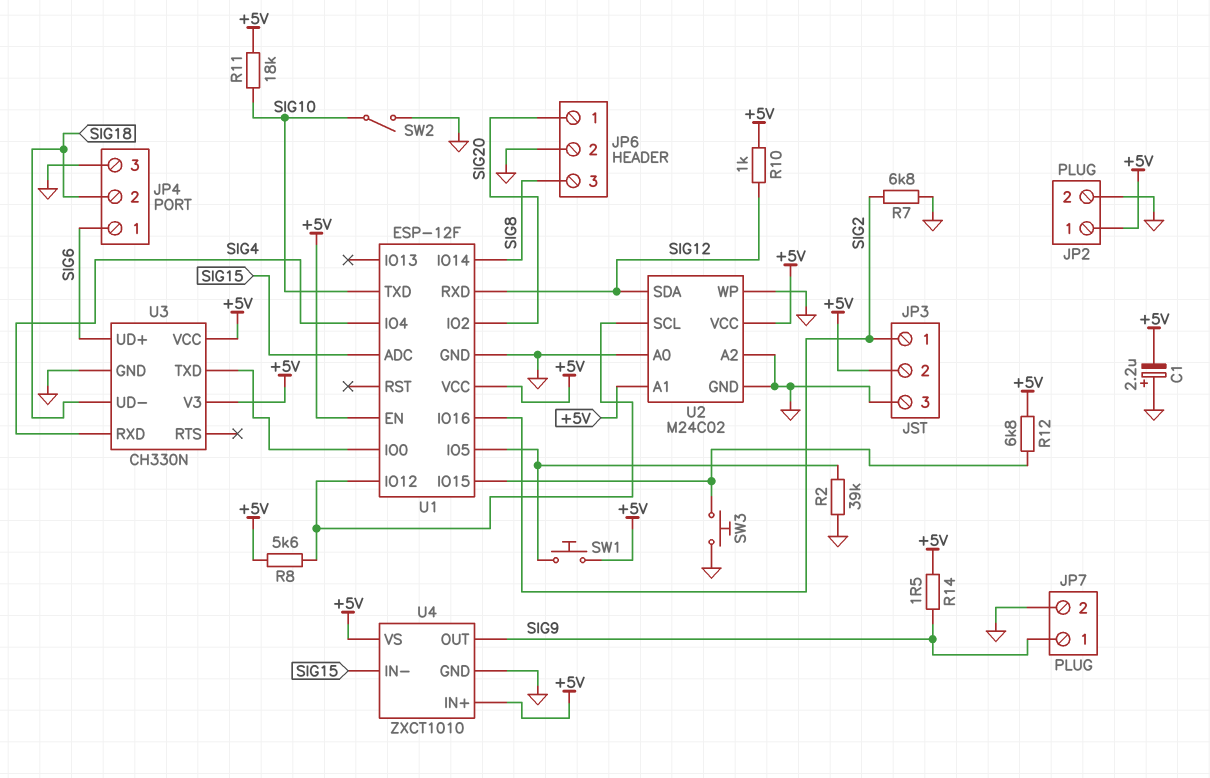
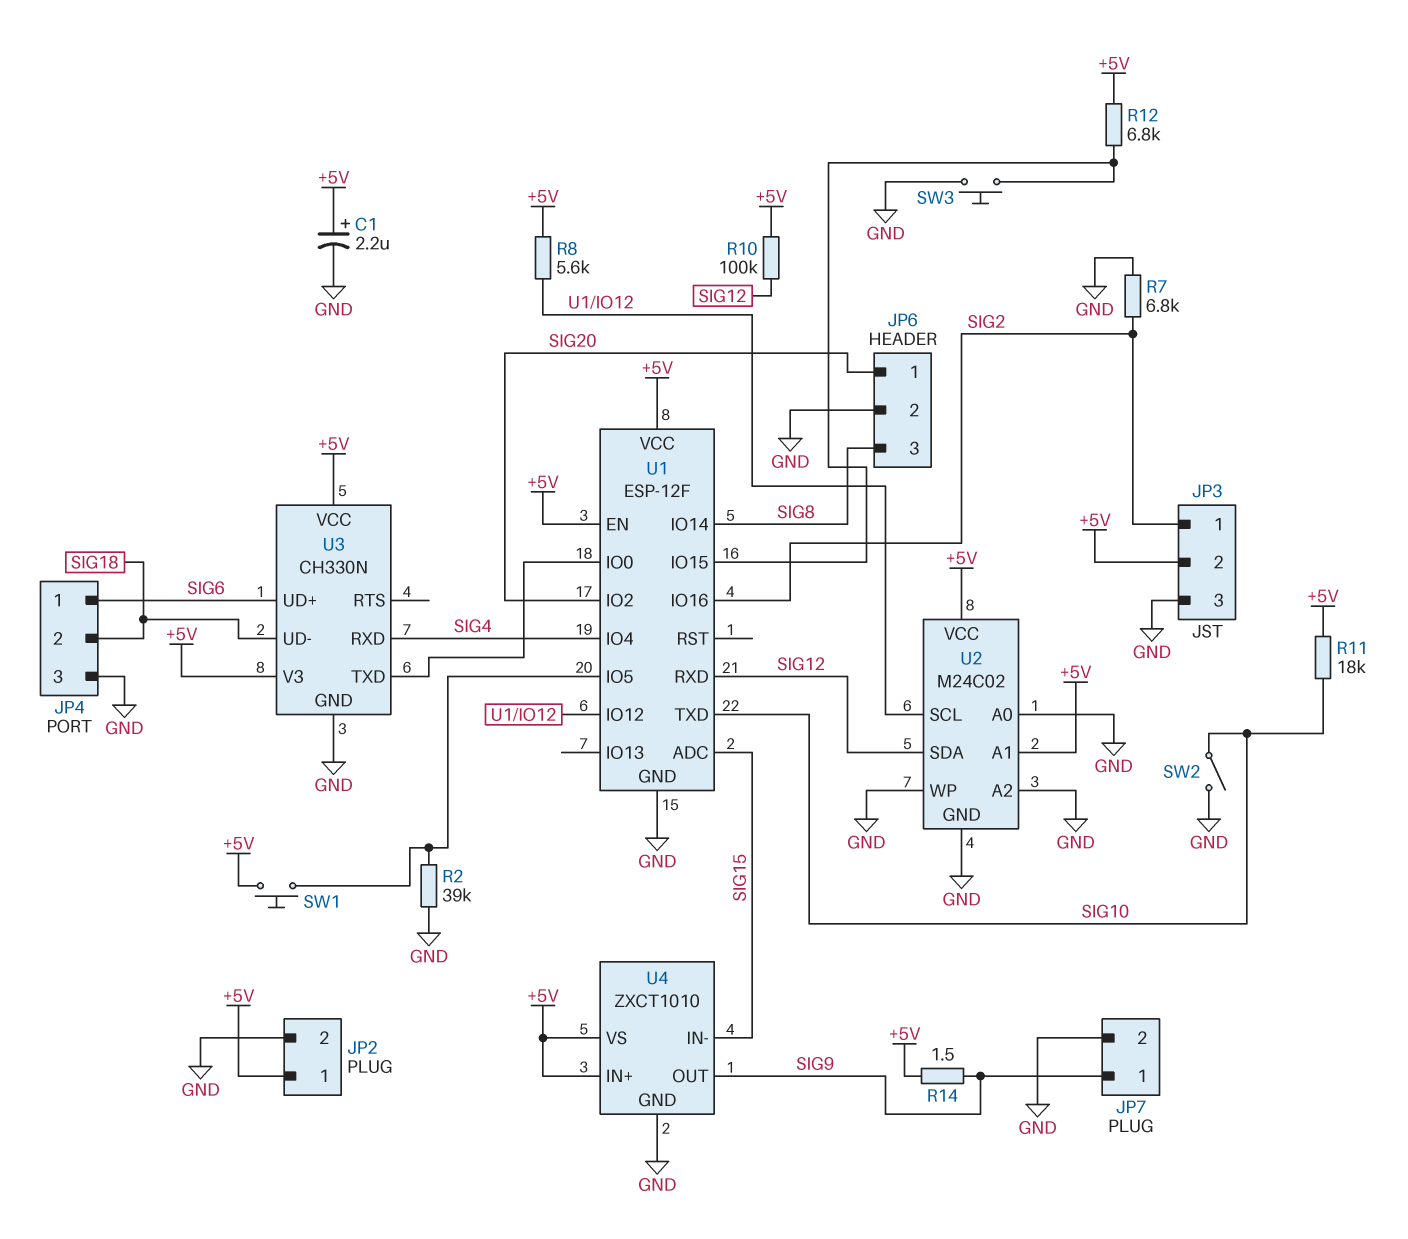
C1: 2.2uF (plus GND, minus +5V) -> 2.2uF (plus +5V, minus GND)
R10: 1k (+5V, SIG12) -> 100k (+5V, SIG12)

